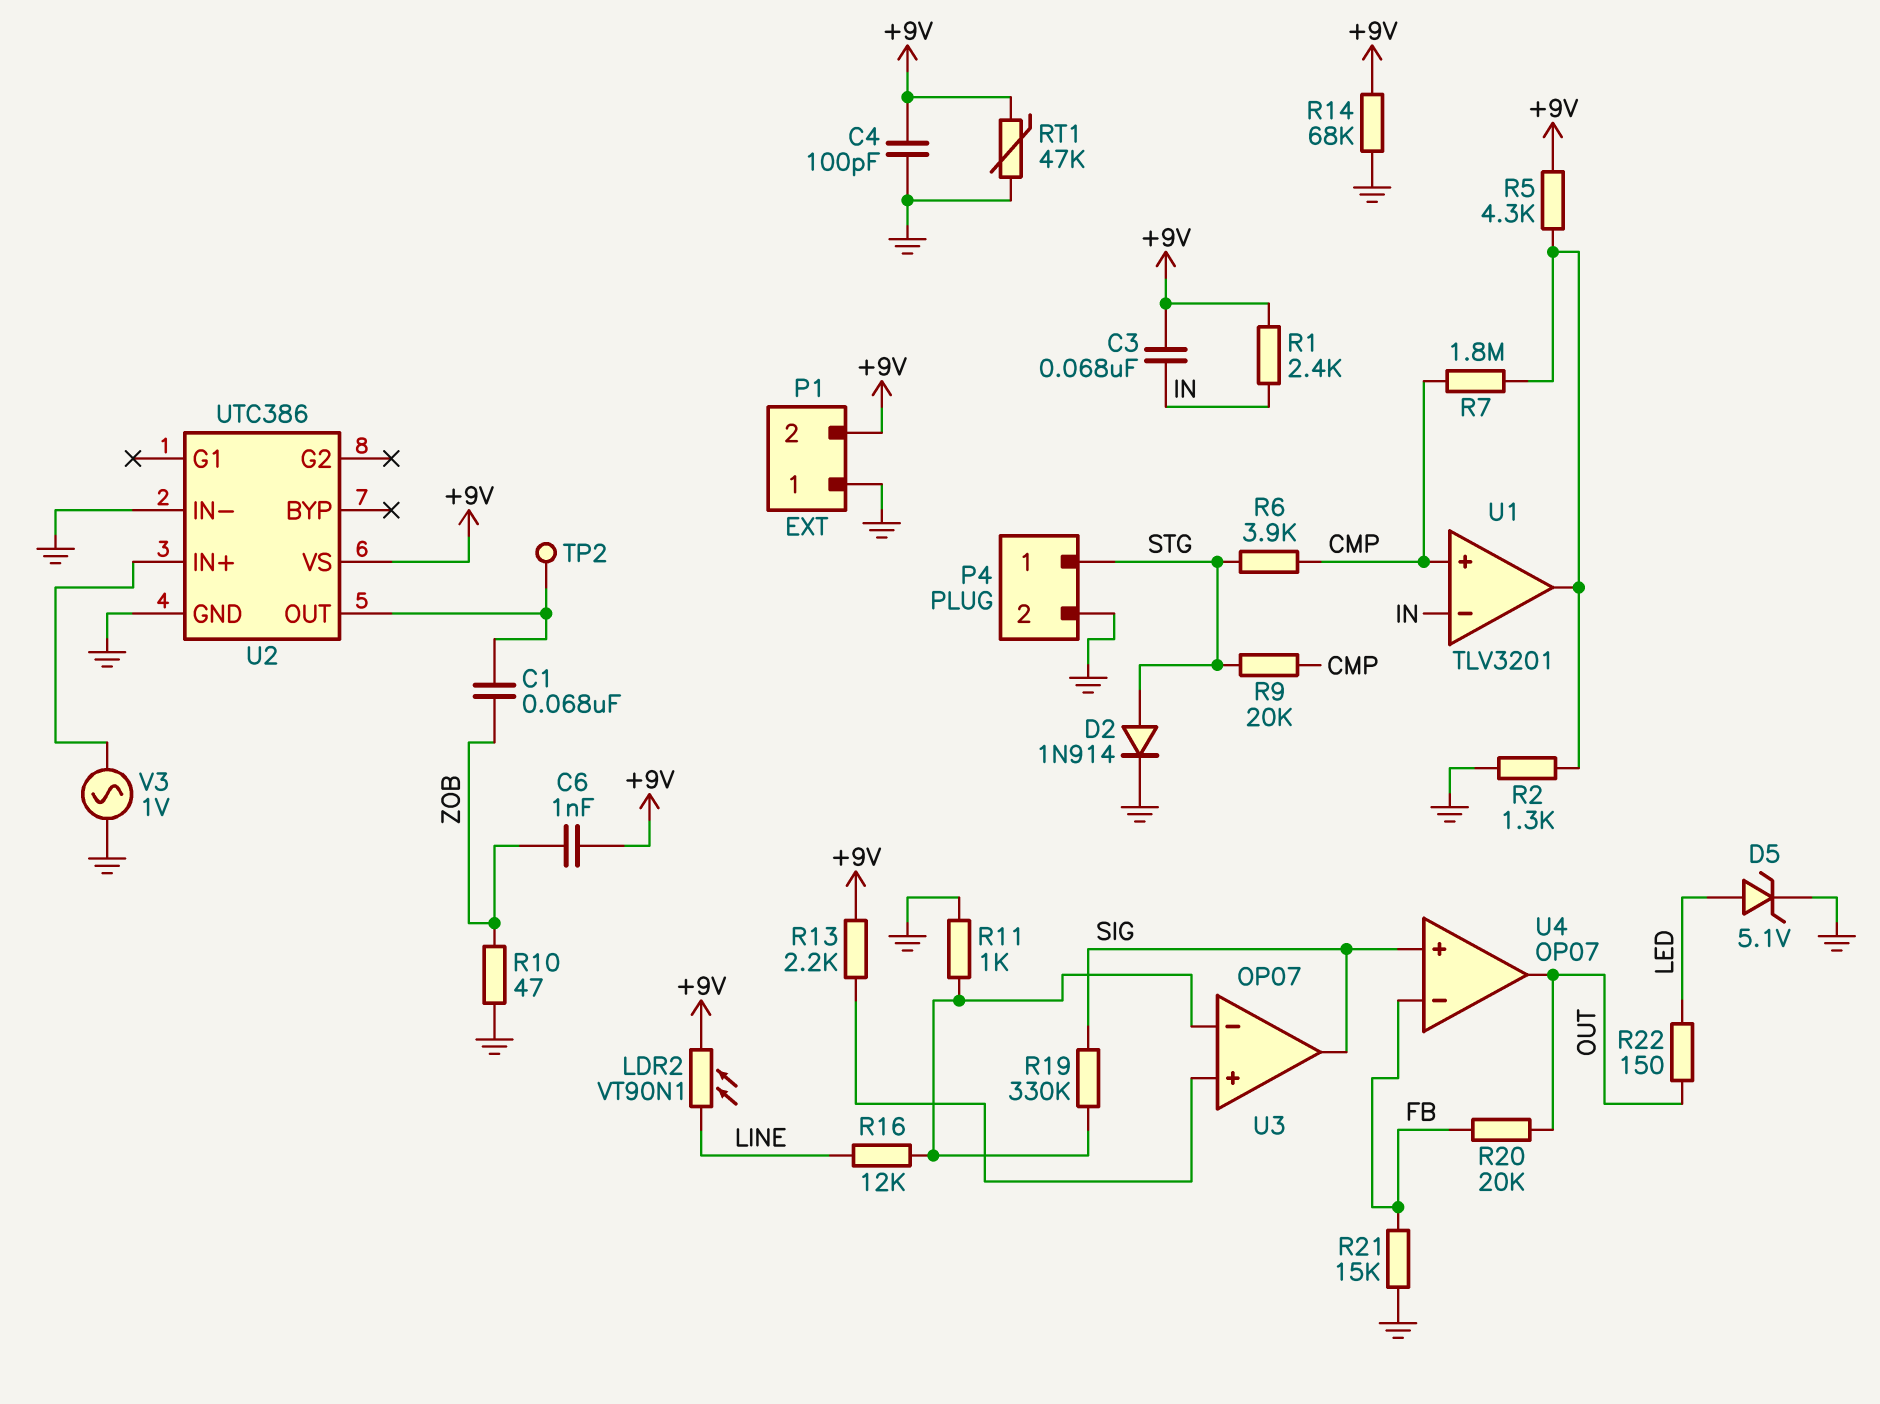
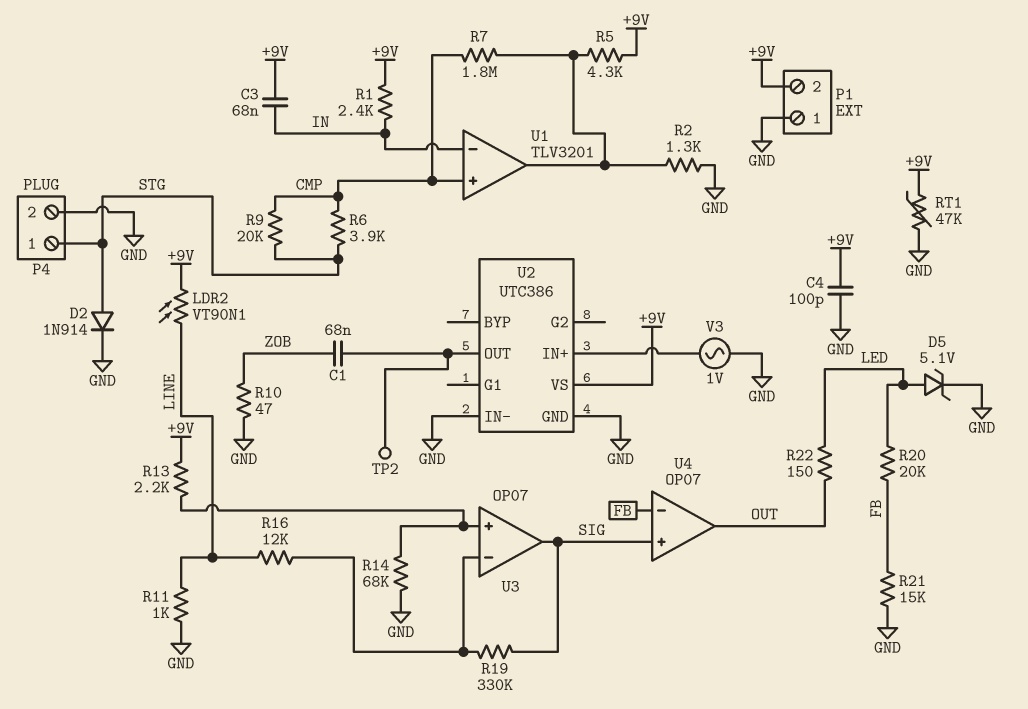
C6: 1nF (+9V, ZOB) -> none
R11: 1k (GND, U3/in-) -> 1k (GND, LINE)
R14: 68k (+9V, GND) -> 68k (GND, U3/in+)
R20: 20k (FB, OUT) -> 20k (FB, LED)

